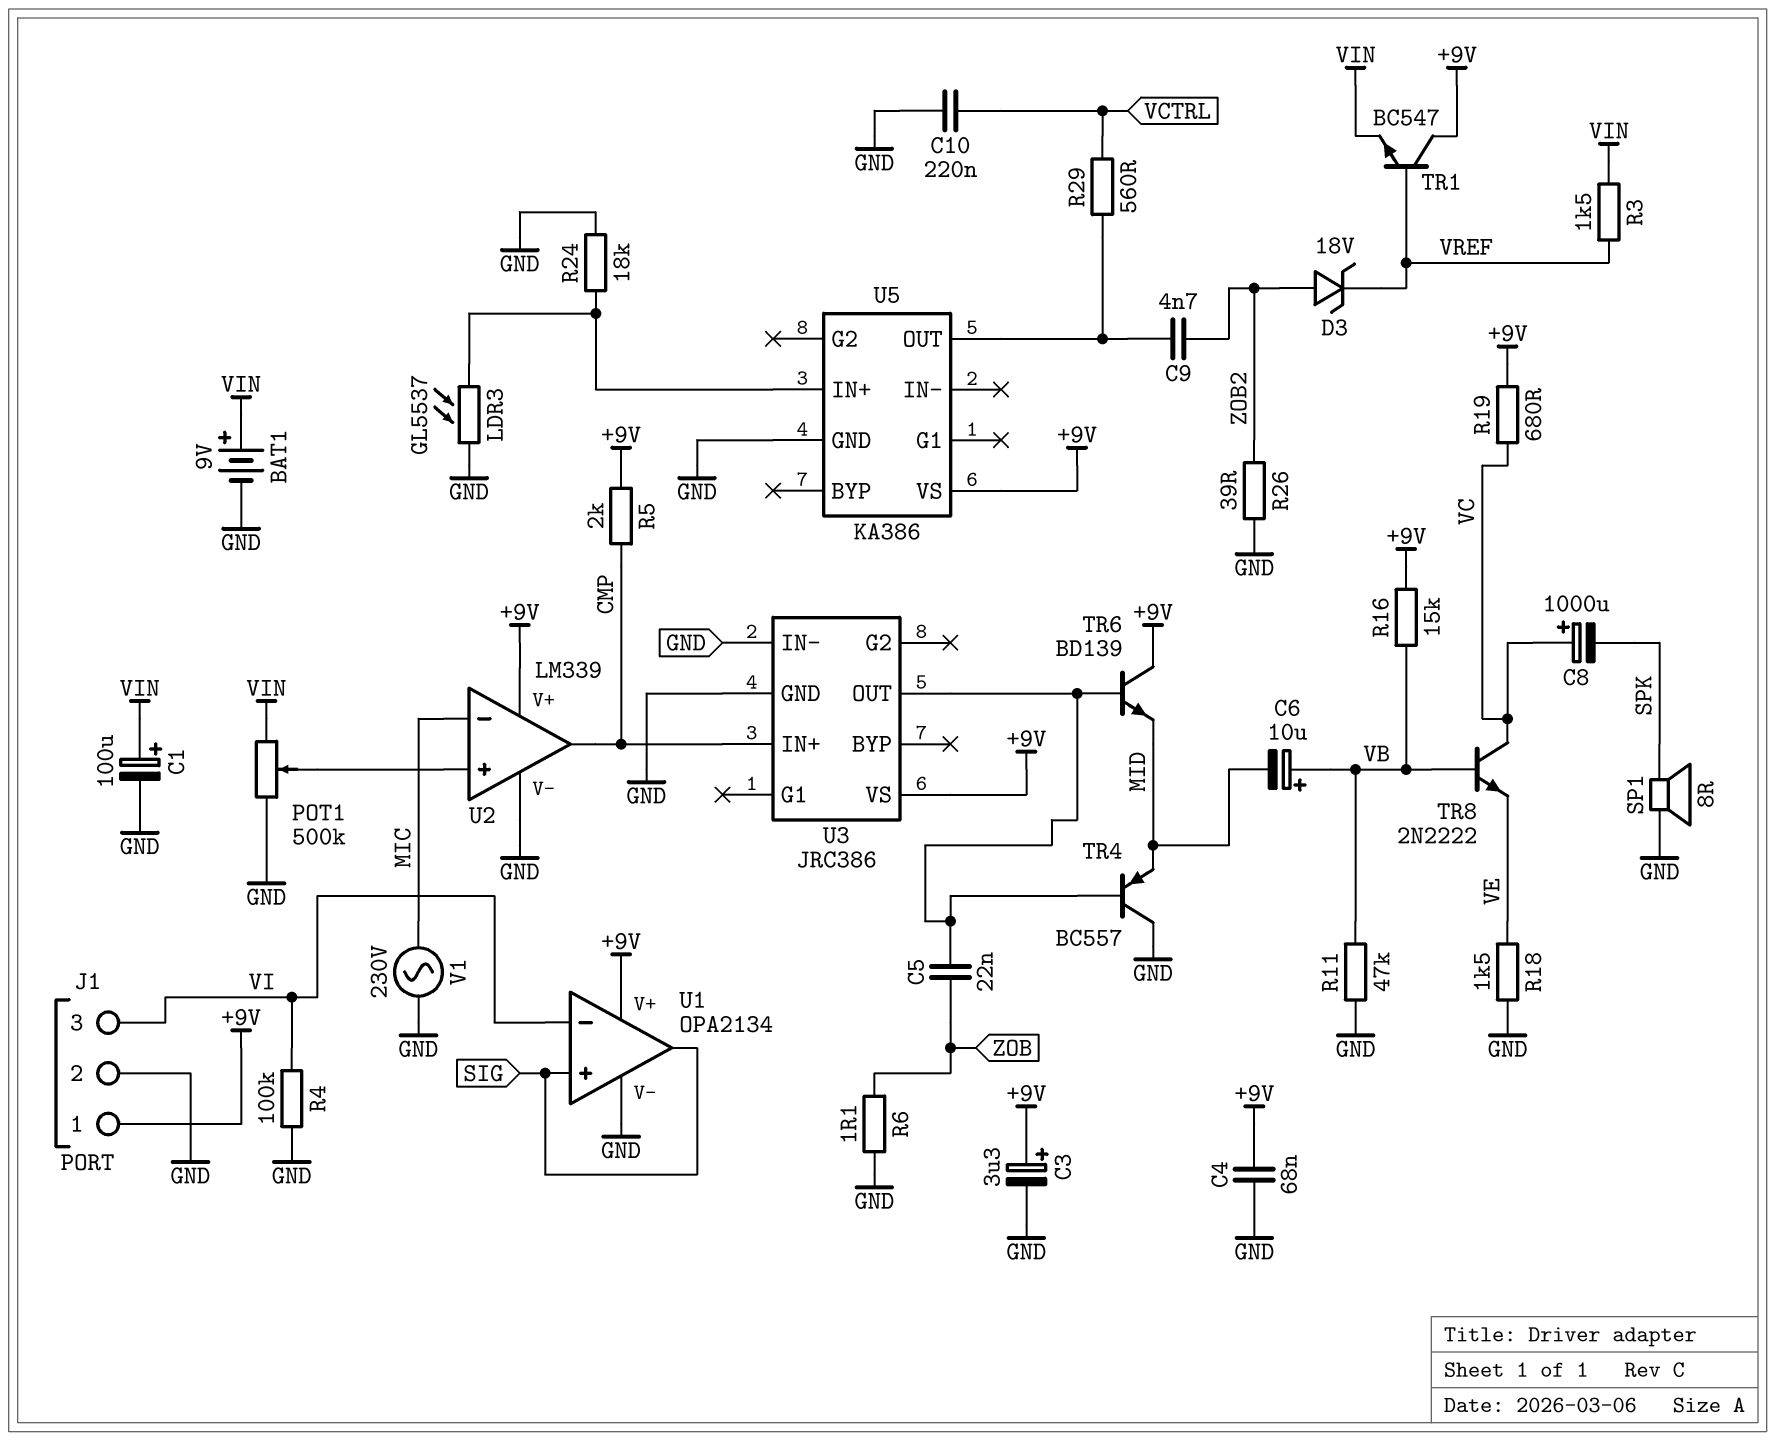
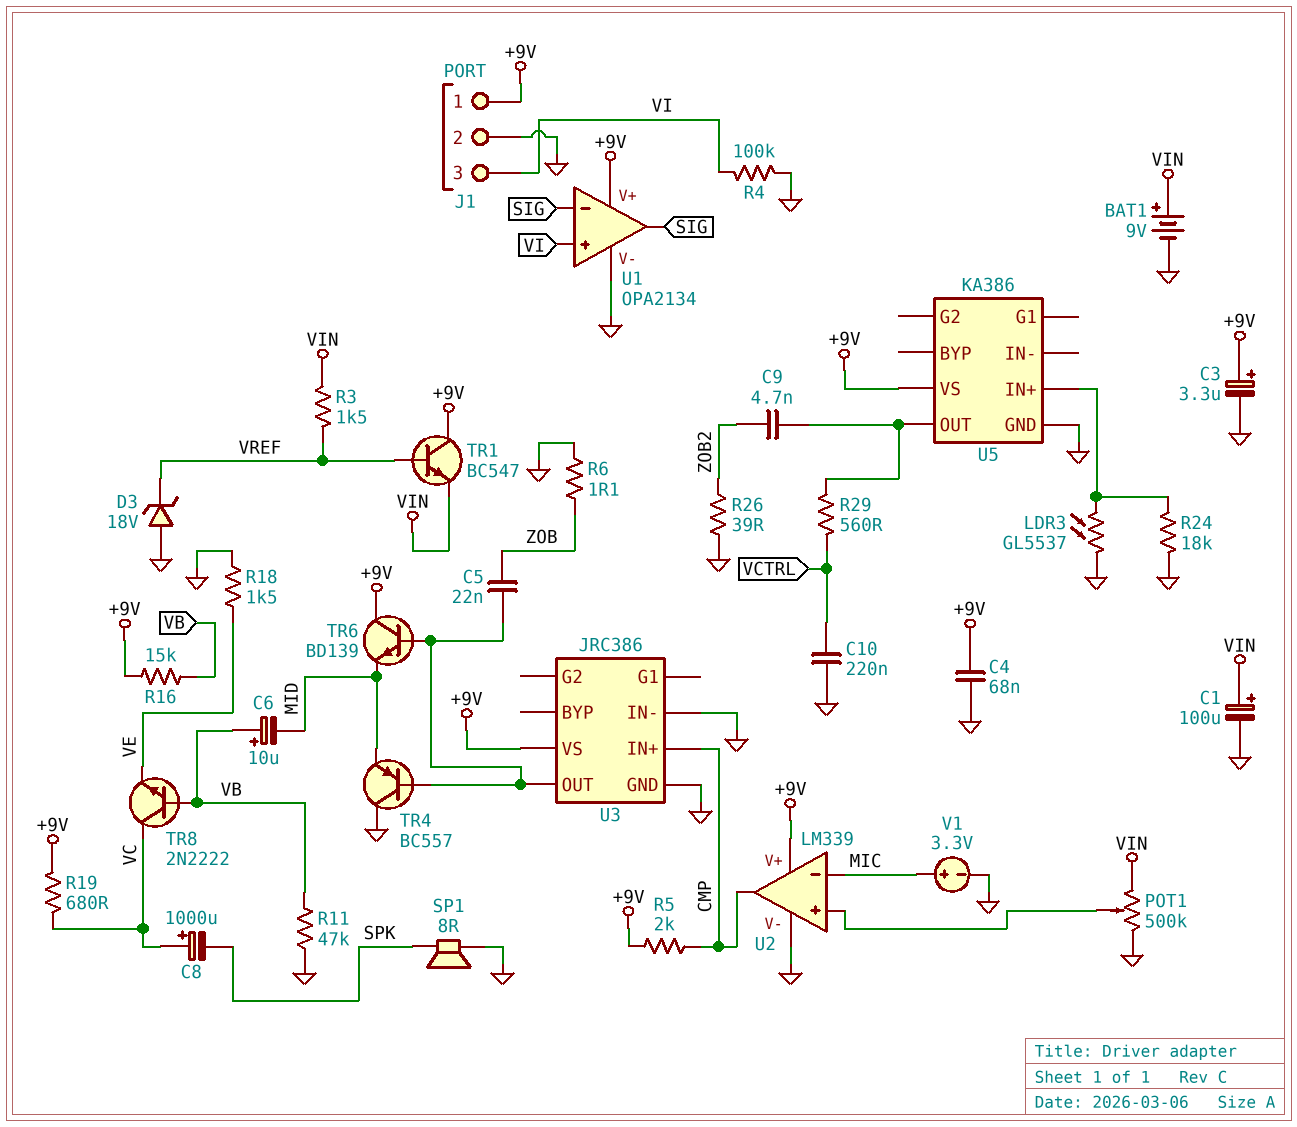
D3: zener 18V (A ZOB2, K VREF) -> zener 18V (A GND, K VREF)
U1 pin in+: SIG -> VI
U1 pin in-: VI -> SIG
V1: AC 230V (GND, MIC) -> 3.3V (plus MIC, minus GND)

